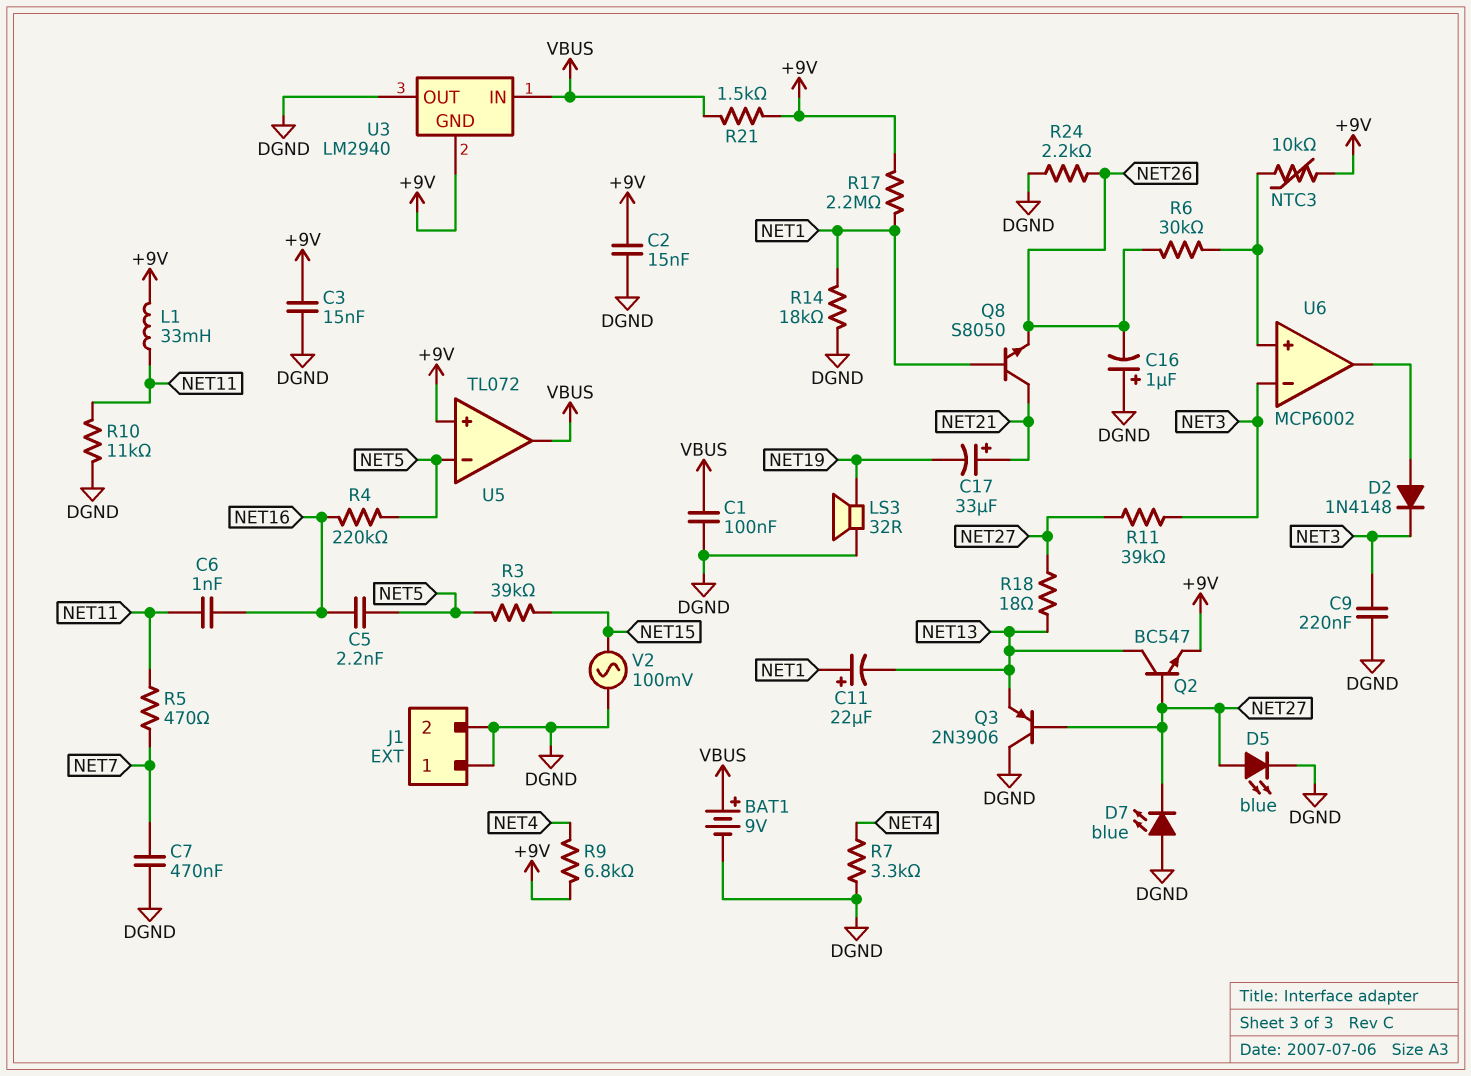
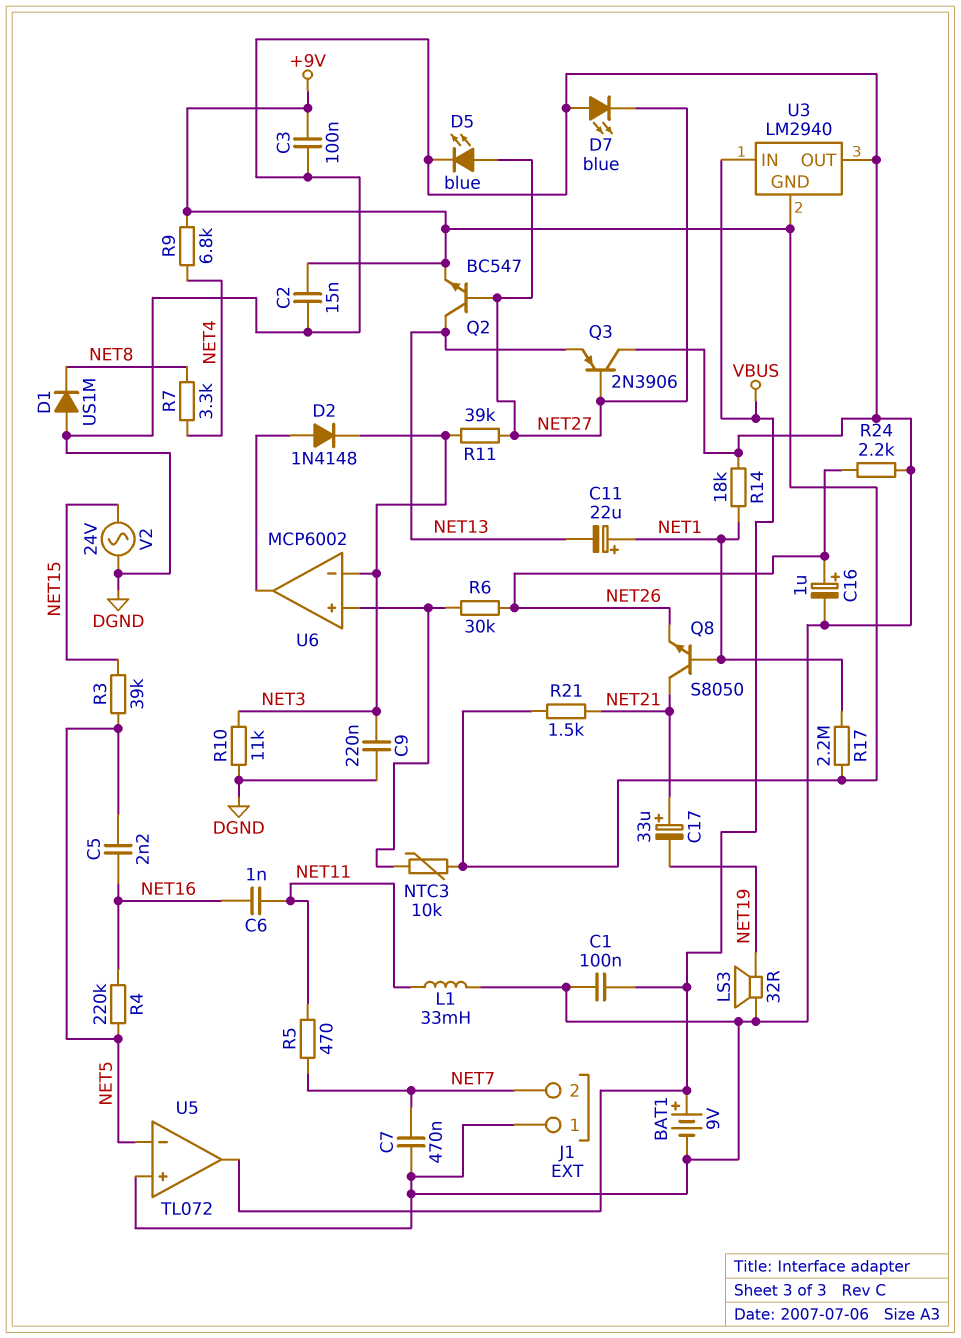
C3: 15nF (+9V, DGND) -> 100nF (+9V, DGND)
C16: 1uF (plus DGND, minus NET26) -> 1uF (plus NET26, minus DGND)
D1: none -> diode US1M (A DGND, K NET8)
J1 pin 2: DGND -> NET7
L1: 33mH (+9V, NET11) -> 33mH (DGND, NET11)
R7: 3.3k (DGND, NET4) -> 3.3k (NET4, NET8)
R10: 11k (DGND, NET11) -> 11k (DGND, NET3)
R18: 18 (NET13, NET27) -> none
R21: 1.5k (+9V, VBUS) -> 1.5k (+9V, NET21)
U5 pin in+: +9V -> DGND
V2: AC 100mV (DGND, NET15) -> AC 24V (DGND, NET15)

